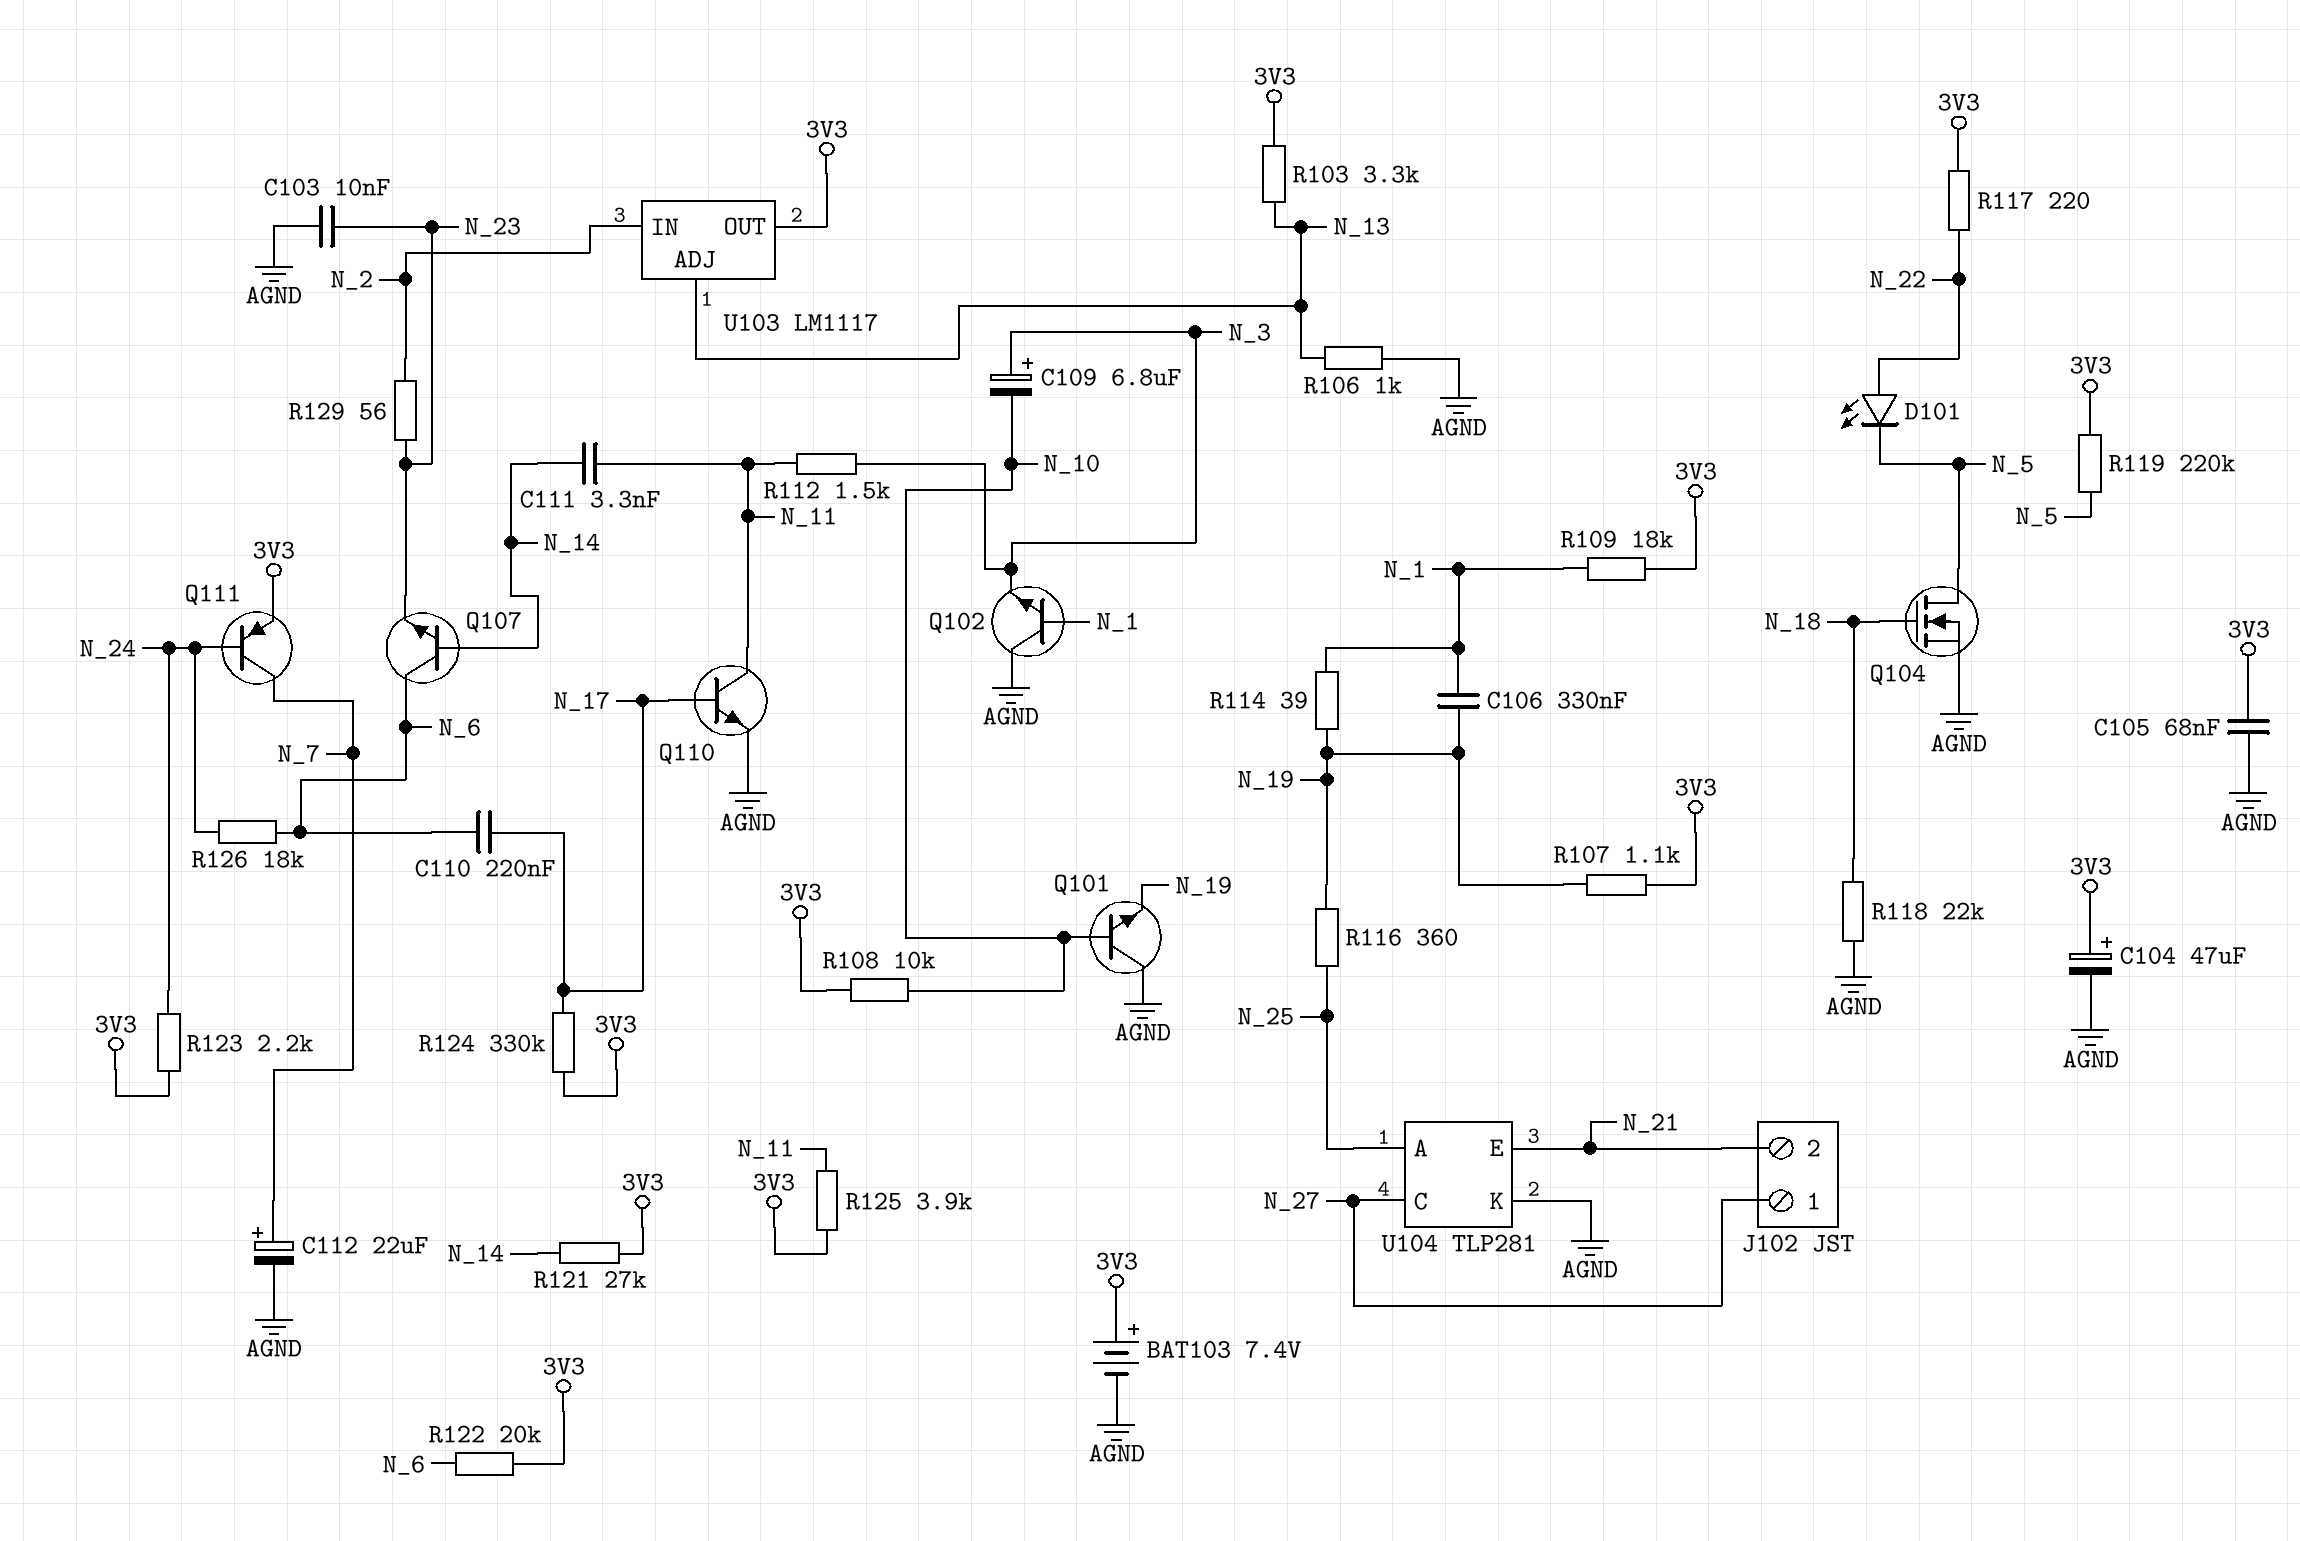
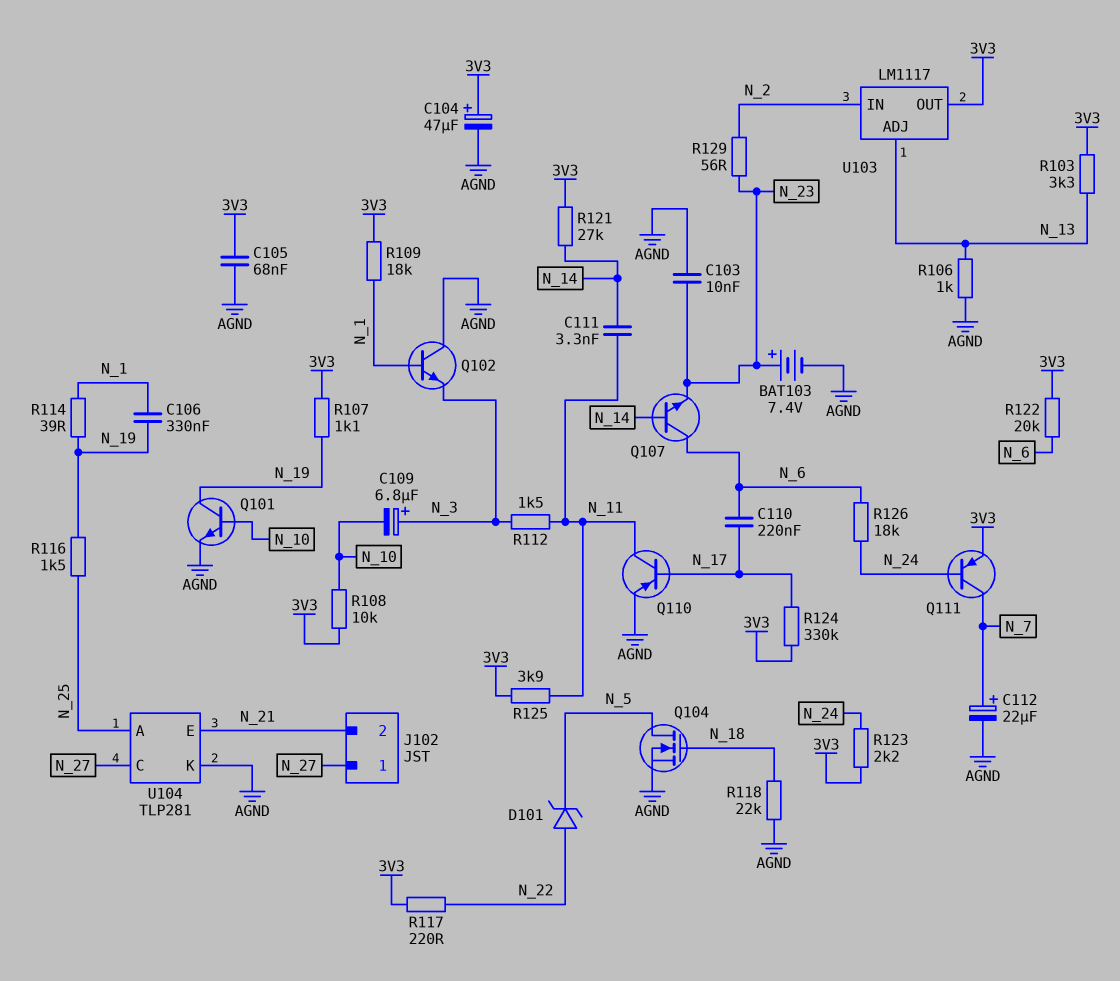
BAT103: 7.4V (plus 3V3, minus AGND) -> 7.4V (plus N_23, minus AGND)
D101: LED (A N_22, K N_5) -> zener (A N_22, K N_5)
Q101: NPN (B N_10, C AGND, E N_19) -> NPN (B N_10, C N_19, E AGND)
Q110: NPN (B N_17, C N_11, E AGND) -> PNP (B N_17, C N_11, E AGND)
R116: 360 (N_19, N_25) -> 1.5k (N_19, N_25)
R119: 220k (3V3, N_5) -> none

